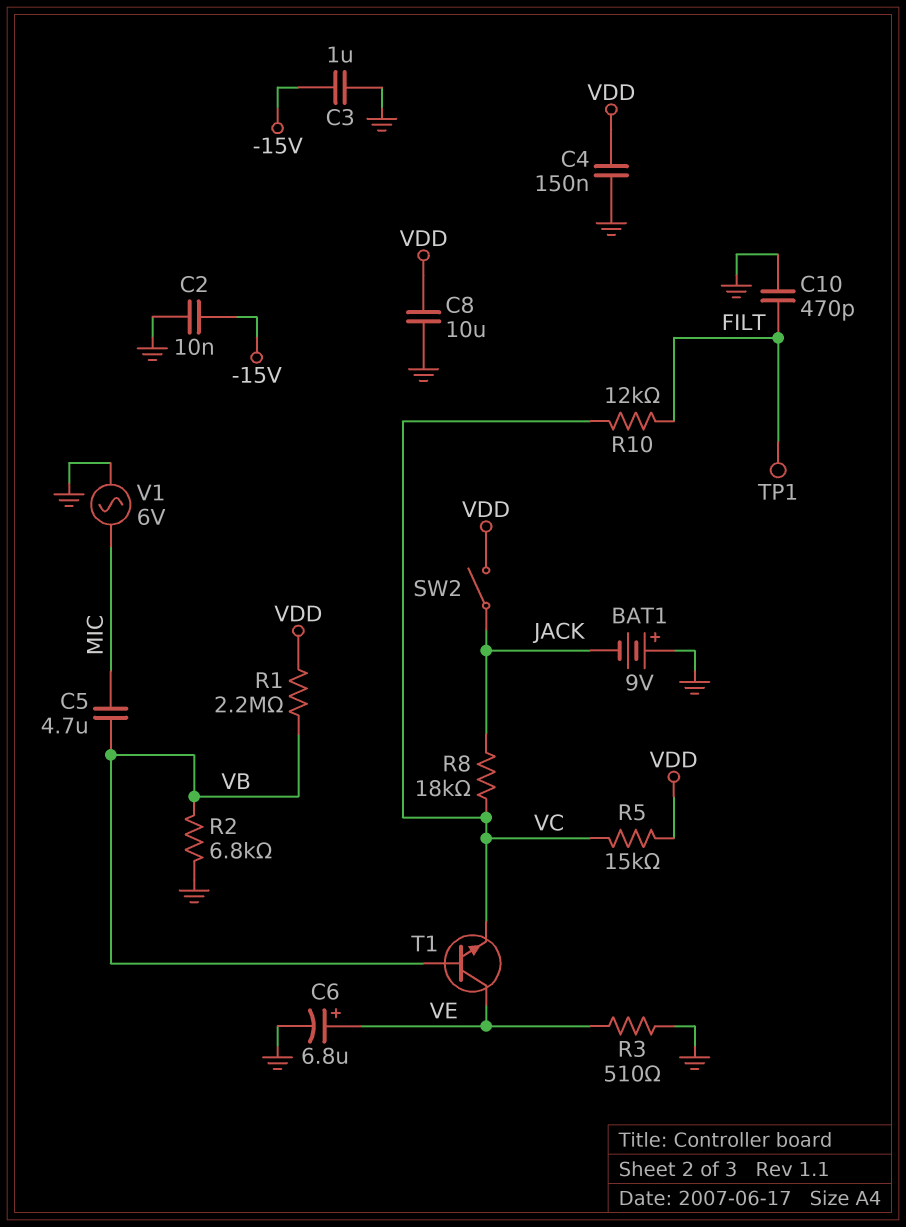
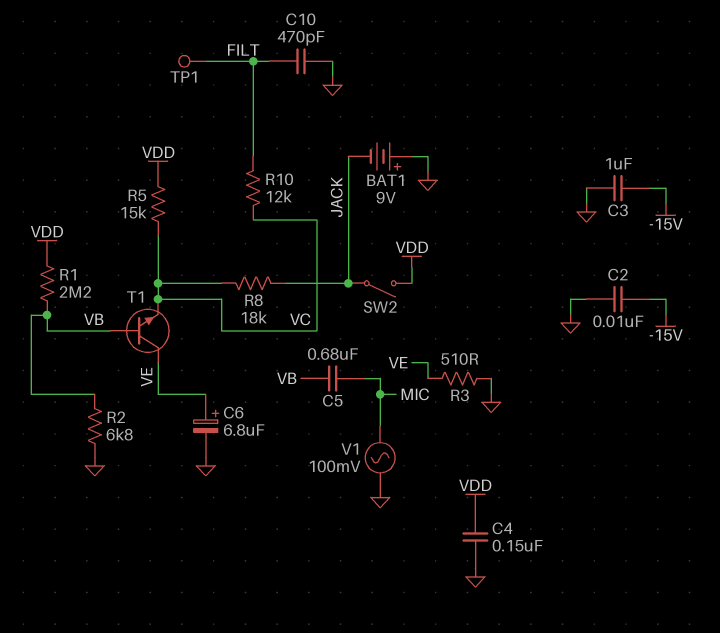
C5: 4.7uF (MIC, VB) -> 680nF (MIC, VB)
C8: 10uF (GND, VDD) -> none
V1: AC 6V (GND, MIC) -> AC 100mV (GND, MIC)

